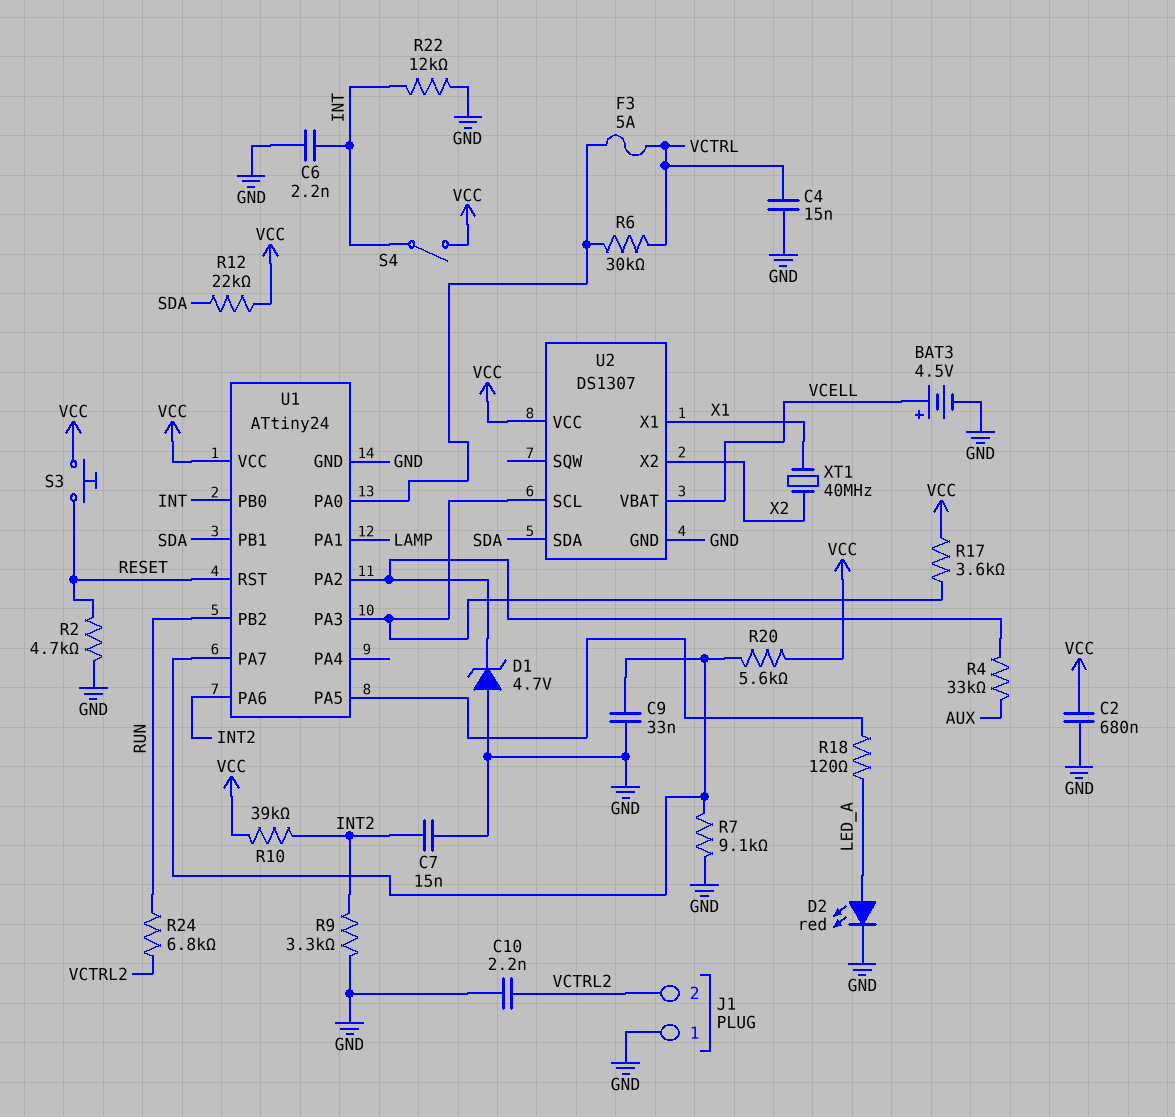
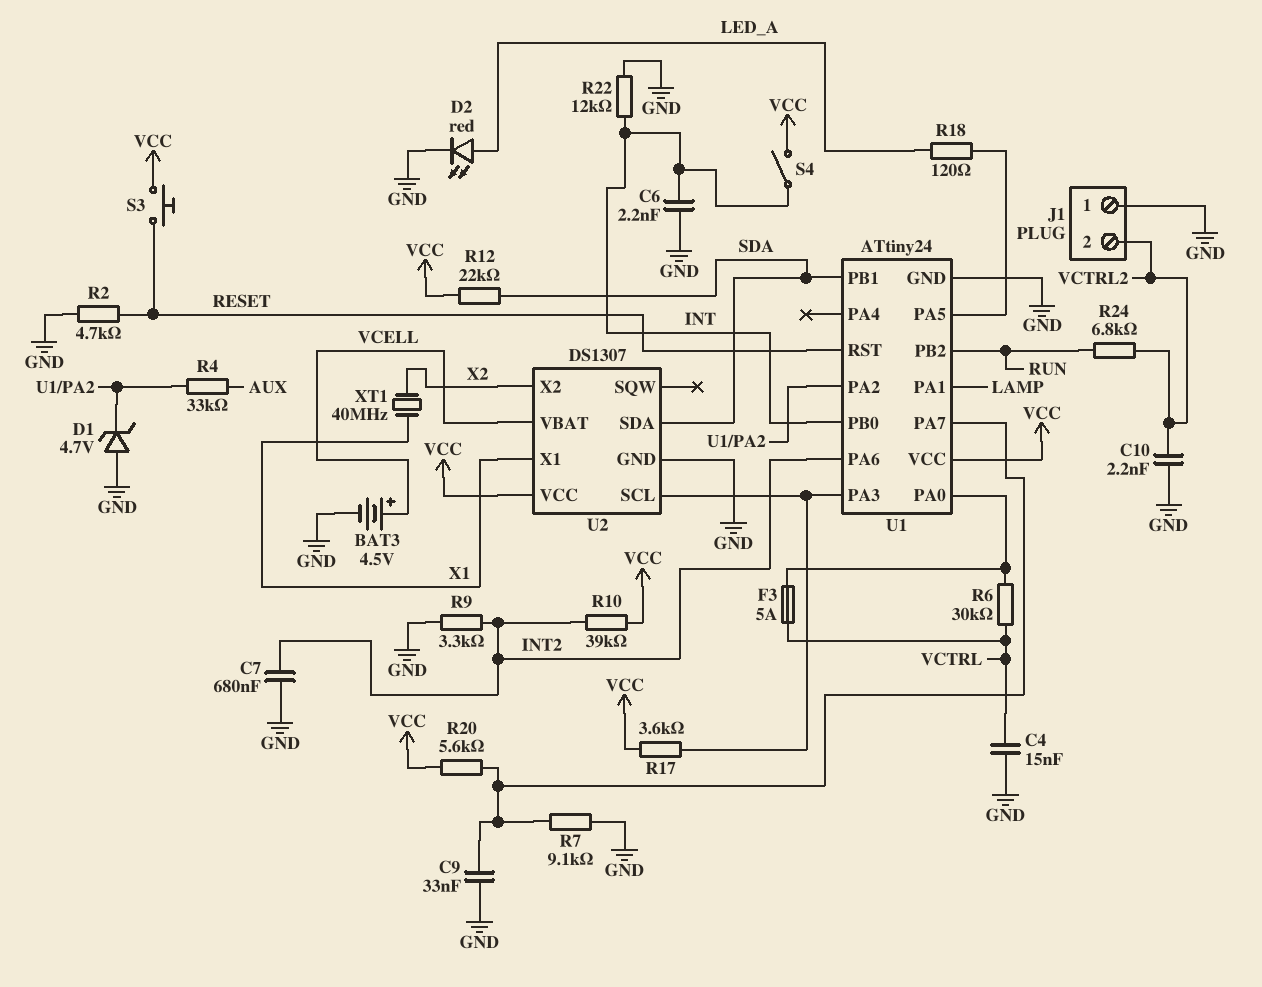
C2: 680nF (GND, VCC) -> none
C7: 15nF (GND, INT2) -> 680nF (GND, INT2)

